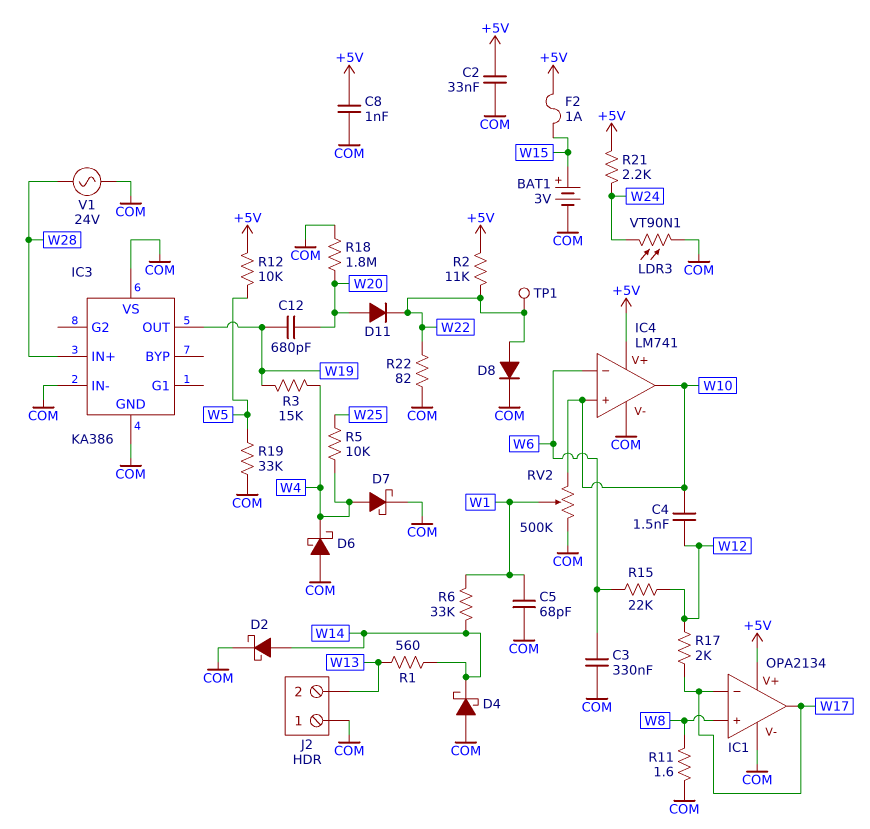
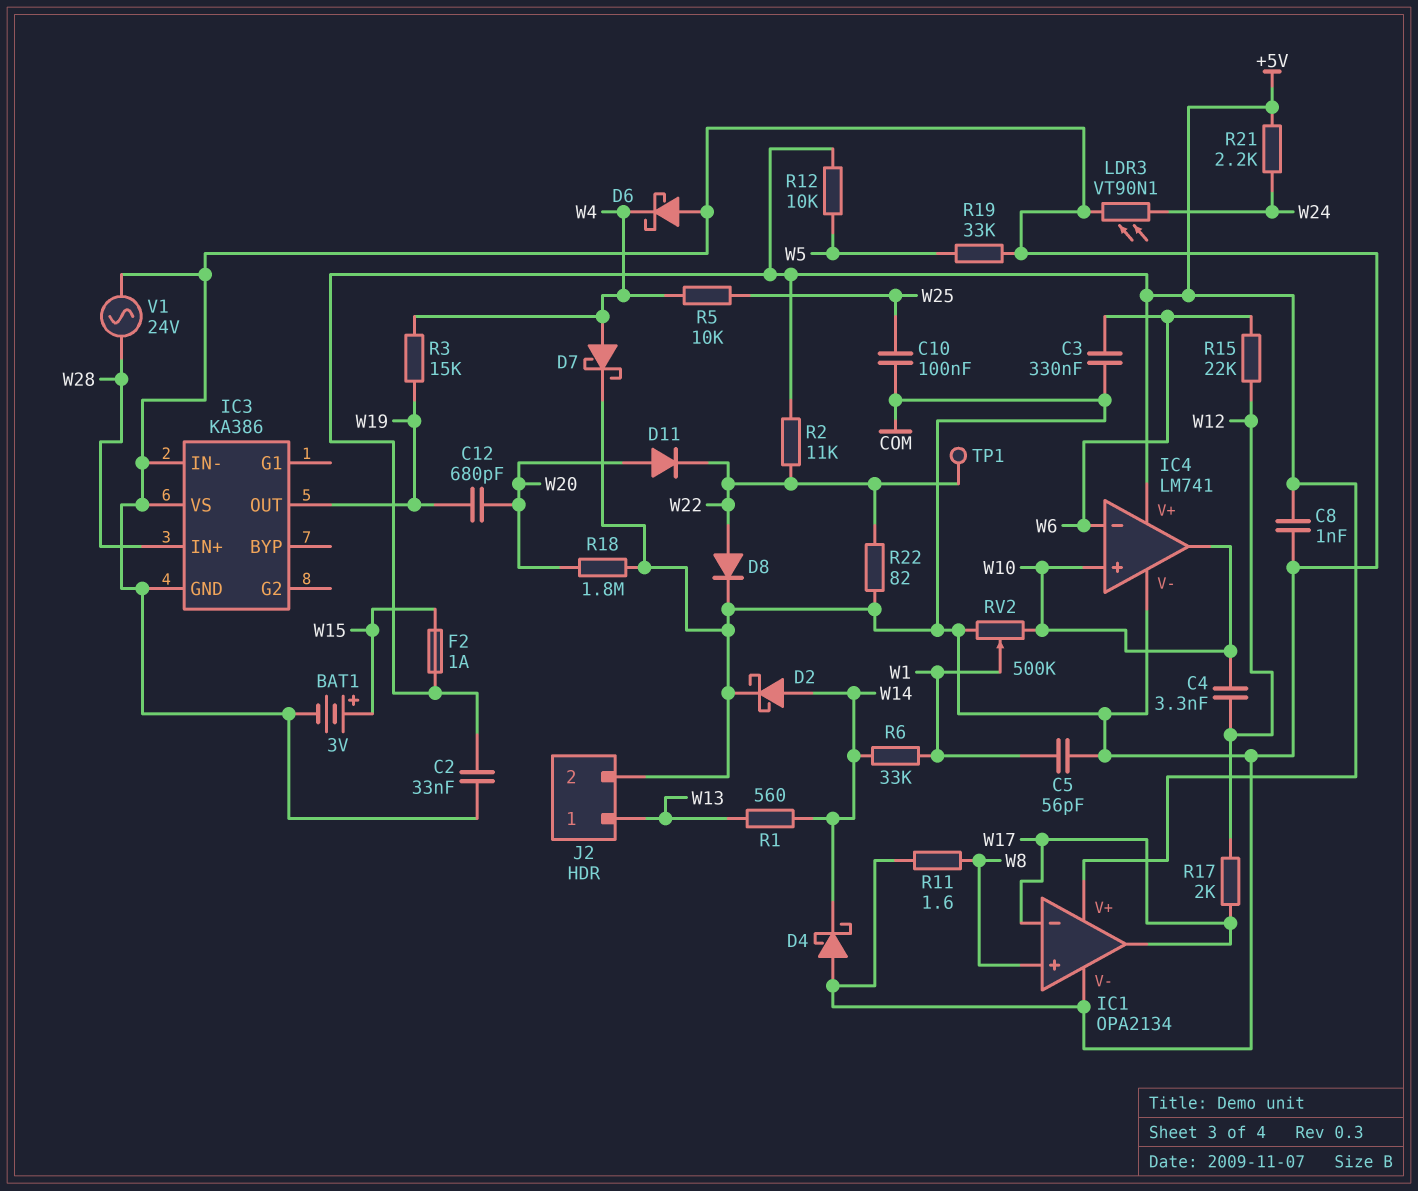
C4: 1.5nF (W10, W12) -> 3.3nF (W10, W12)
C5: 68pF (COM, W1) -> 56pF (COM, W1)
C10: none -> 100nF (COM, W25)
J2 pin 1: COM -> W13
J2 pin 2: W13 -> COM

